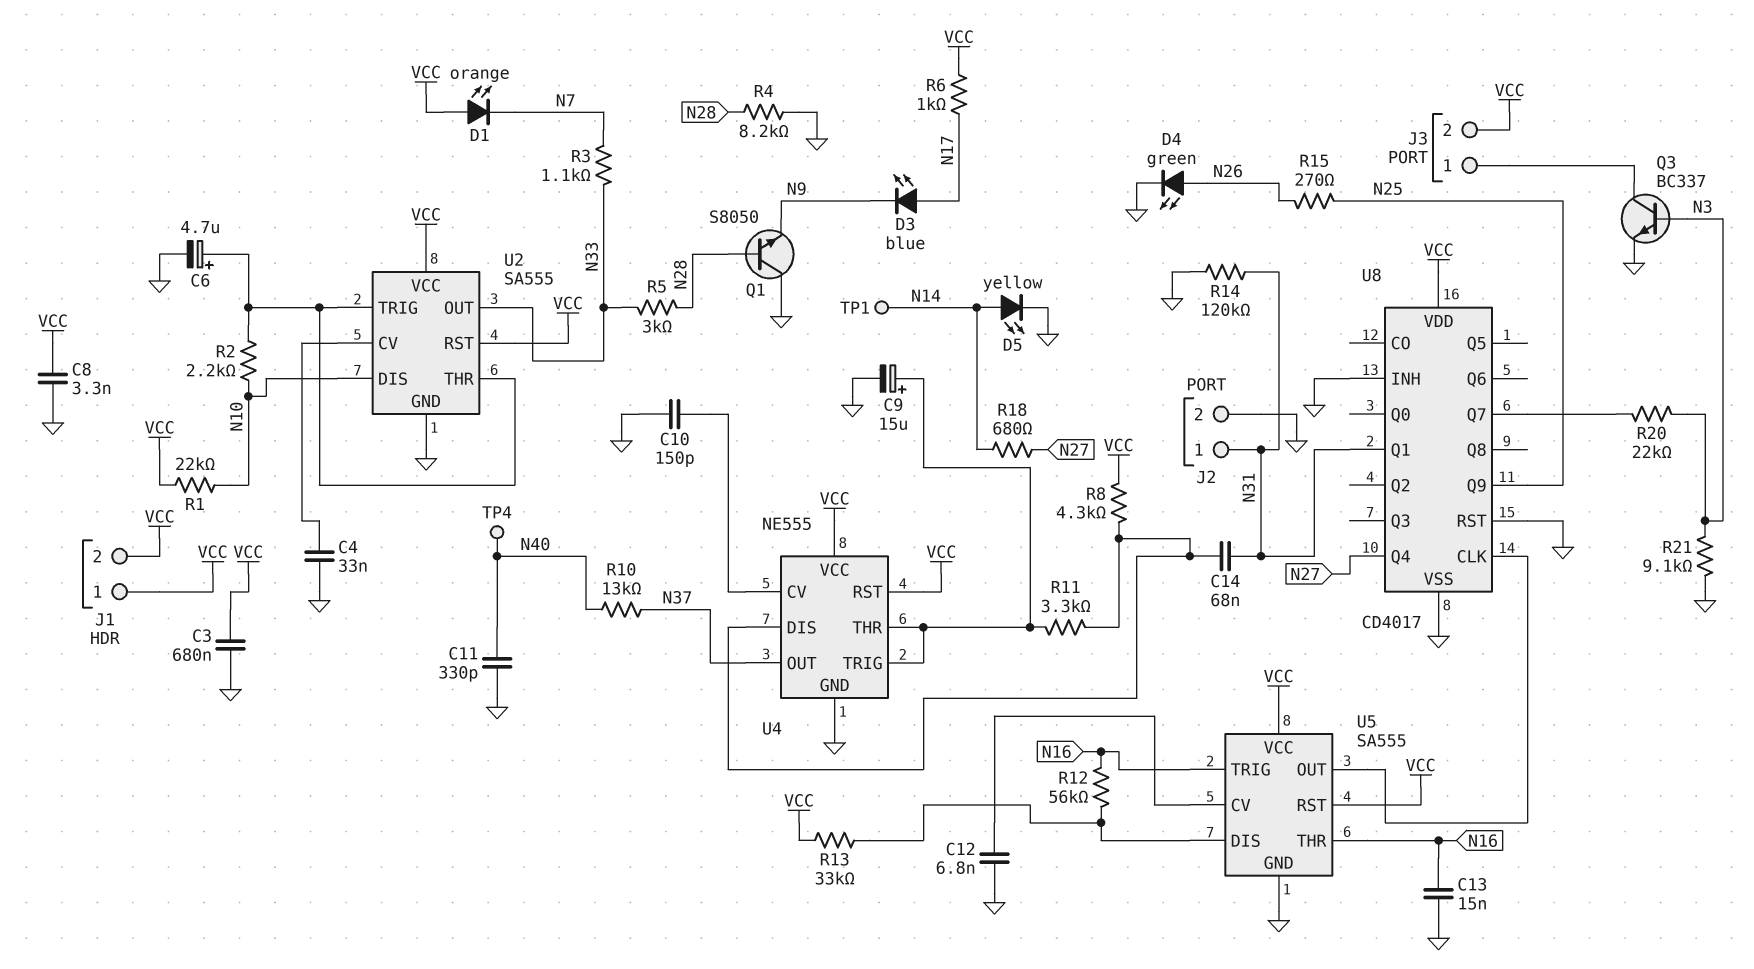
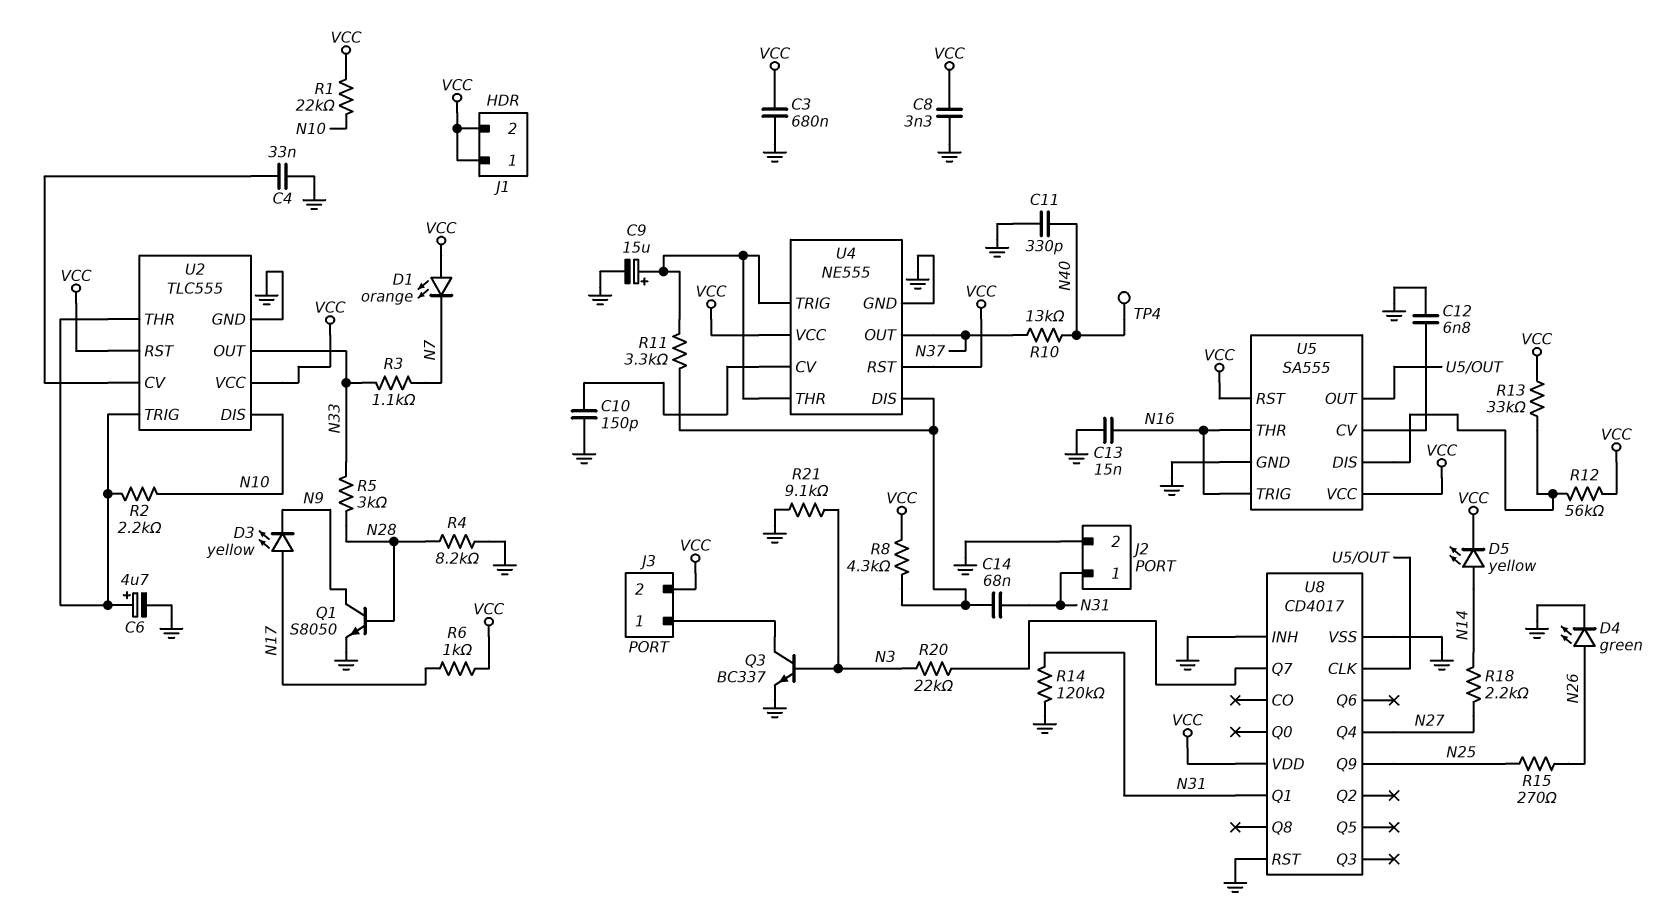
D3: LED blue (A N17, K N9) -> LED yellow (A N17, K N9)
D5: LED yellow (A N14, K GND) -> LED yellow (A N14, K VCC)
Q1: NPN S8050 (B N28, C GND, E N9) -> NPN S8050 (B N28, C N9, E GND)
R12: 56k (N16, U5/DIS) -> 56k (U5/DIS, VCC)
R18: 680 (N14, N27) -> 2.2k (N14, N27)
TP1: test point (N14) -> none
U2: SA555 -> TLC555

